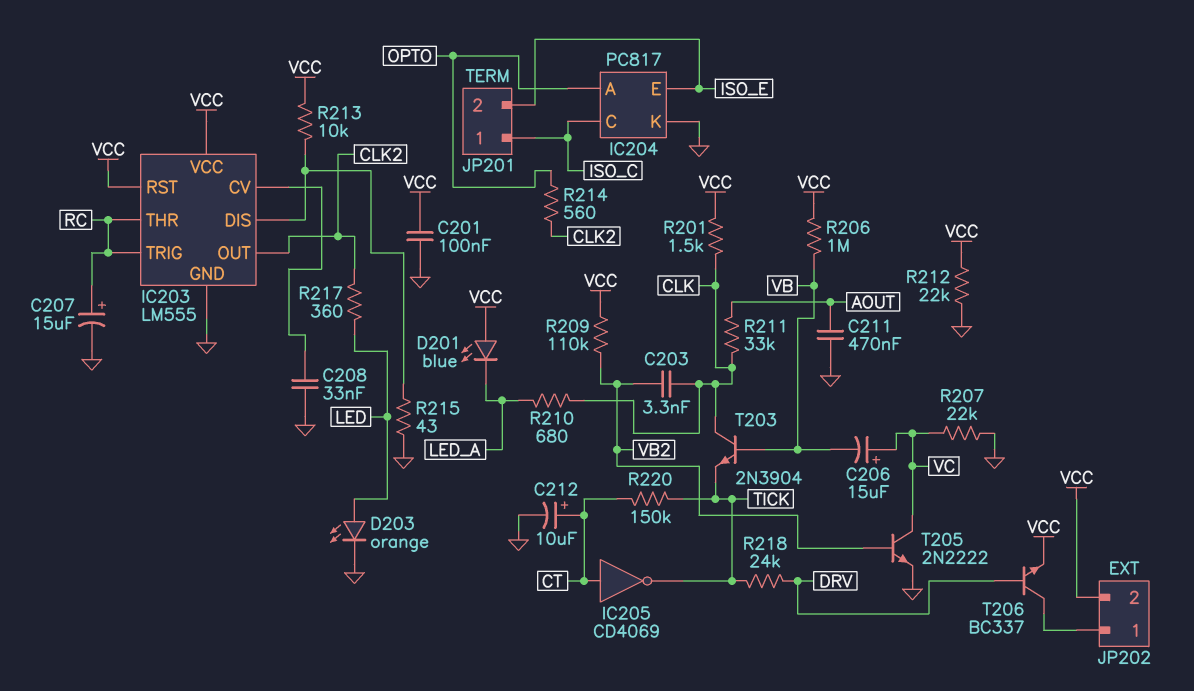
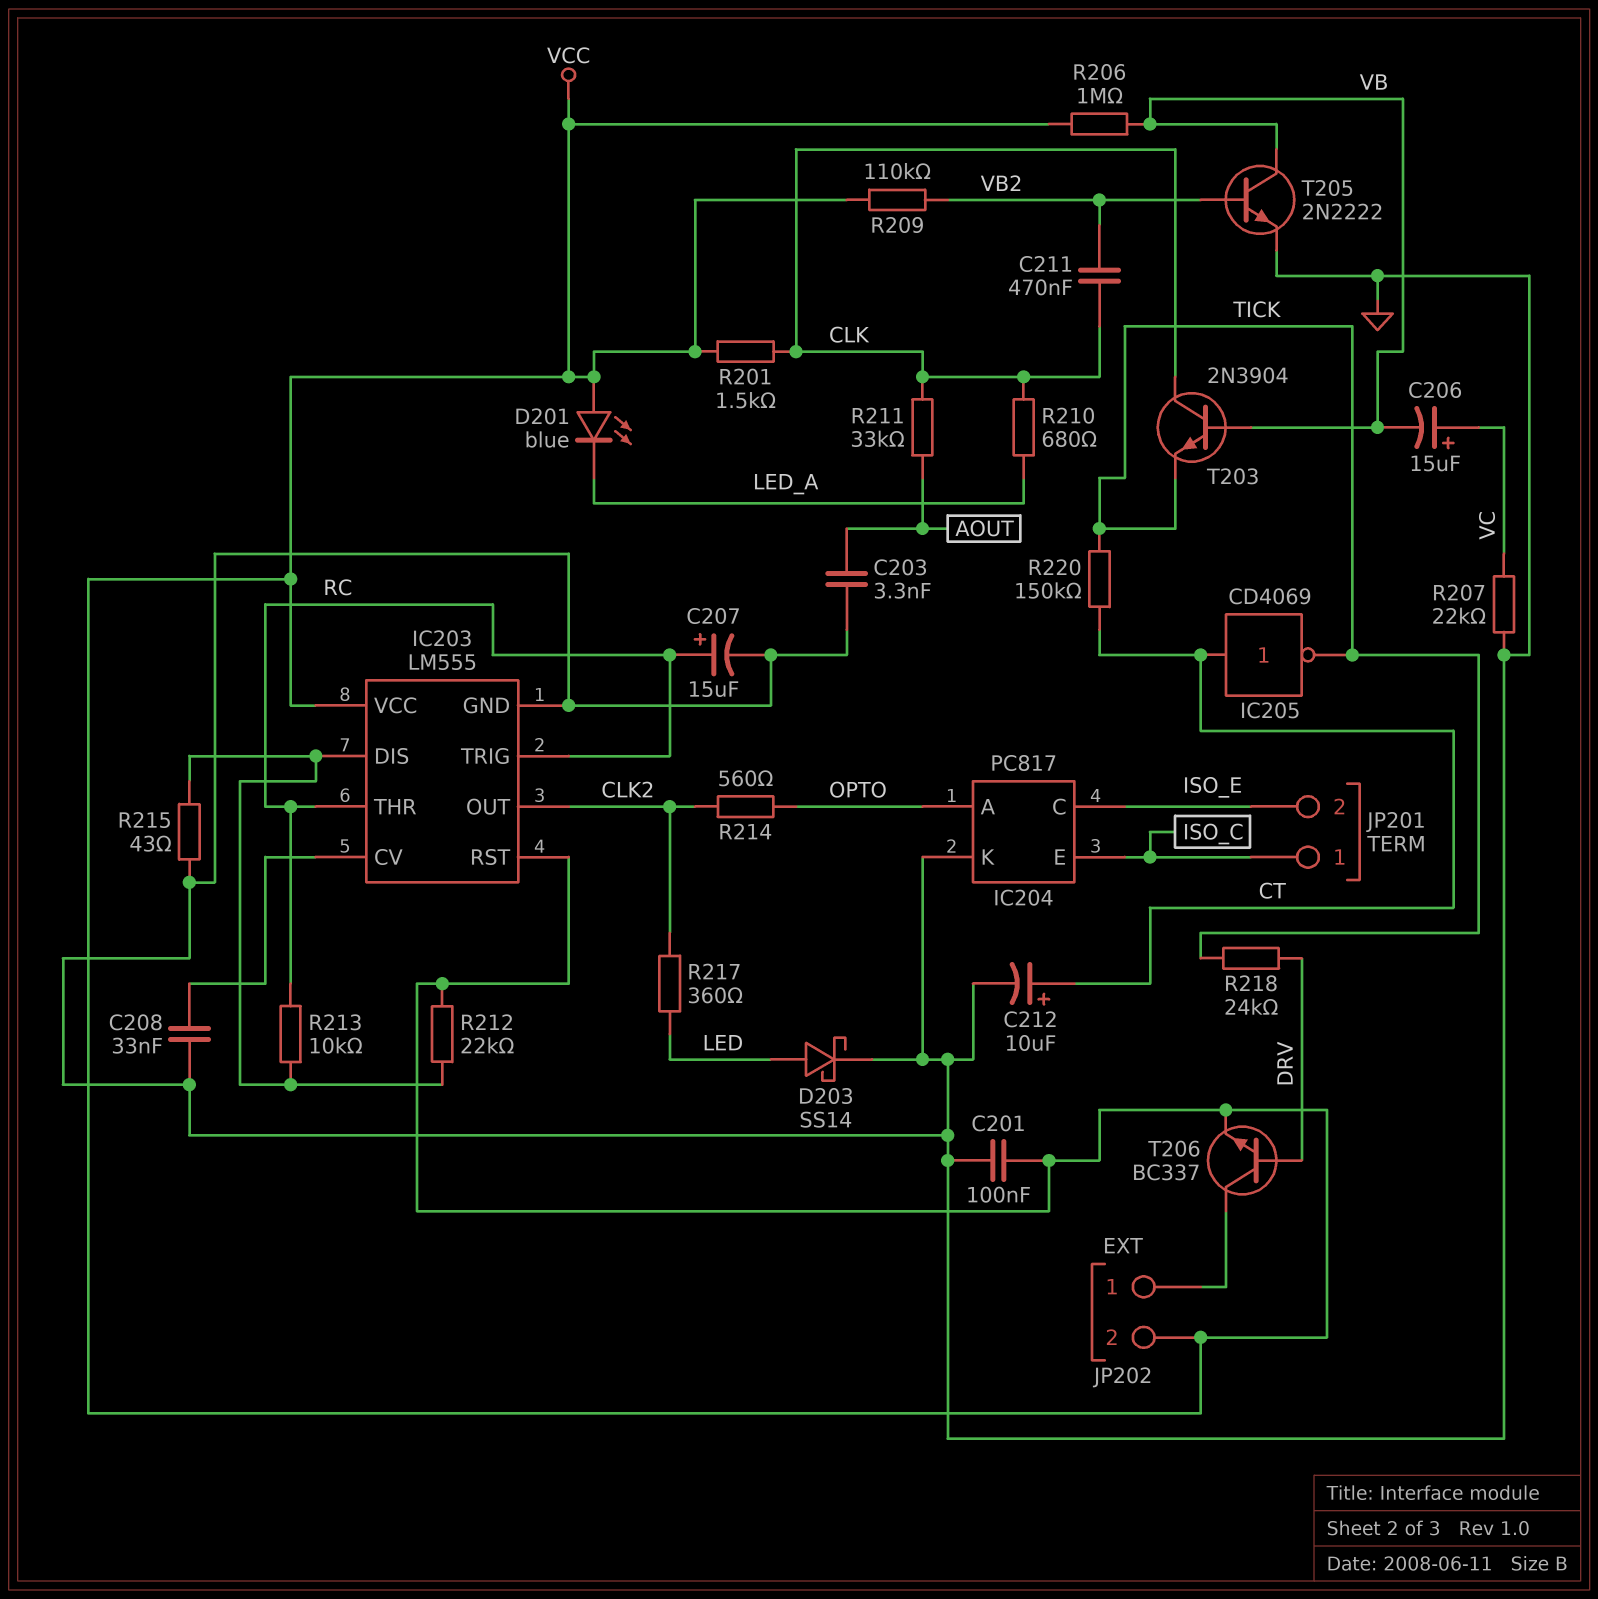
C203: 3.3nF (CLK, VB2) -> 3.3nF (AOUT, GND)
C211: 470nF (AOUT, GND) -> 470nF (CLK, VB2)
D203: LED orange (A LED, K GND) -> schottky SS14 (A LED, K GND)
IC204 pin C: ISO_C -> ISO_E
IC204 pin E: ISO_E -> ISO_C
R212: 22k (GND, VCC) -> 22k (IC203/DIS, VCC)
R213: 10k (IC203/DIS, VCC) -> 10k (IC203/DIS, RC)
T205: NPN 2N2222 (B VB2, C VC, E GND) -> NPN 2N2222 (B VB2, C VB, E GND)

